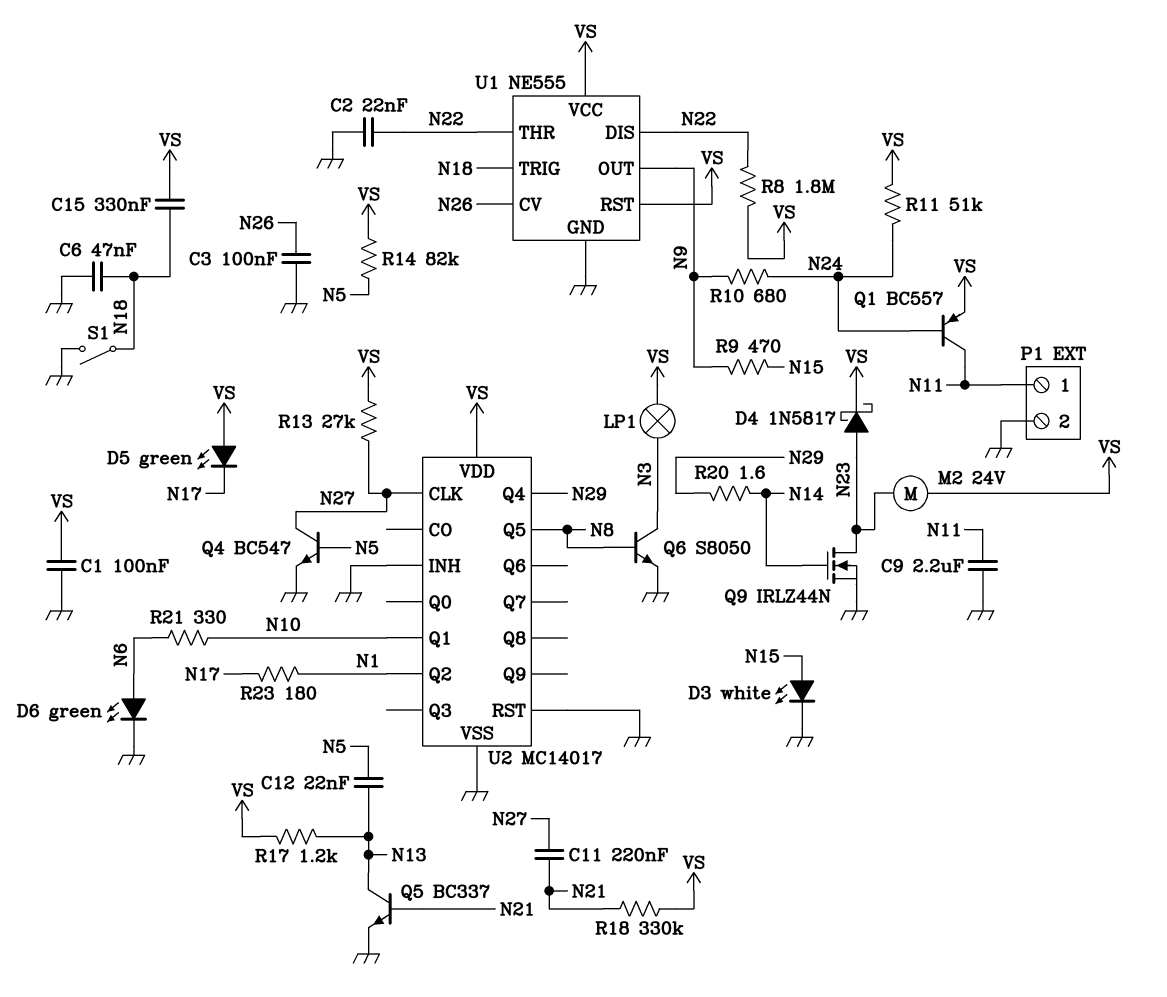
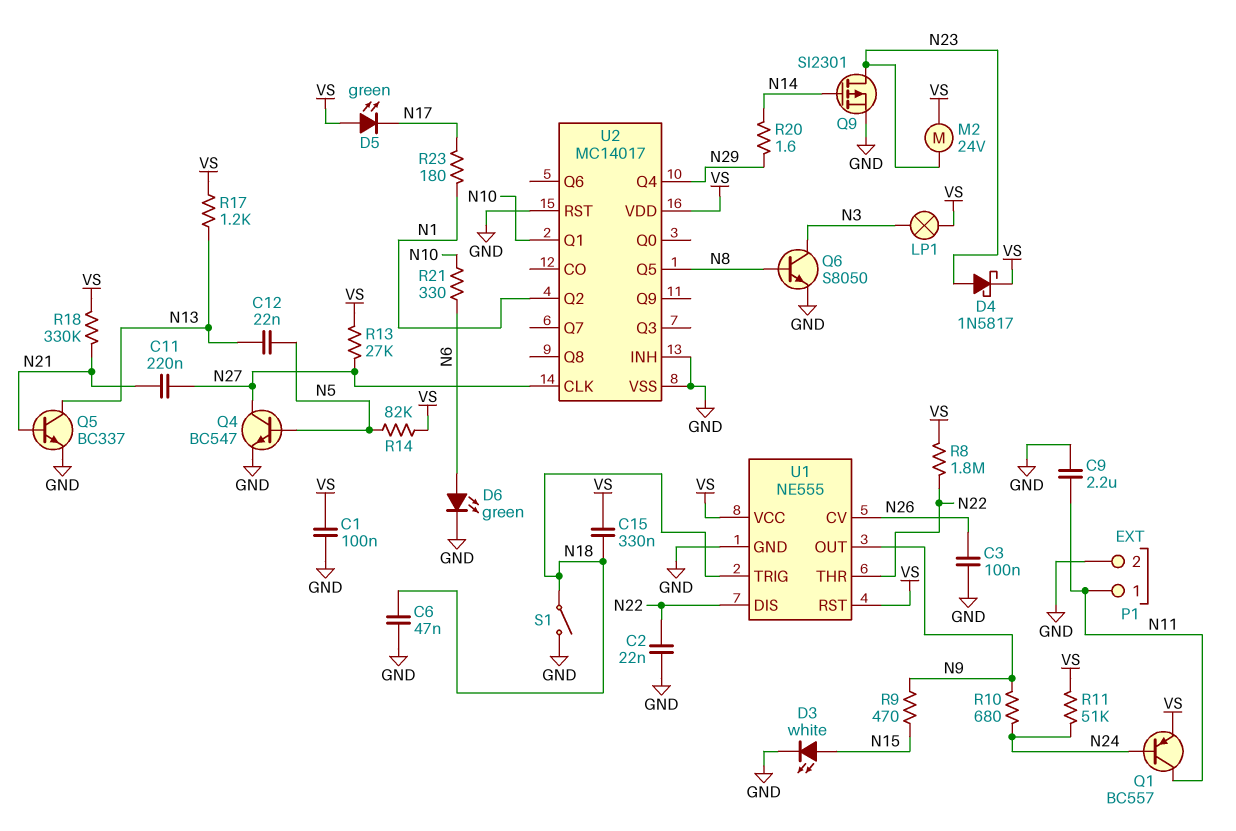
Q9: NMOS IRLZ44N (G N14, D N23, S GND) -> PMOS SI2301 (G N14, D N23, S GND)

